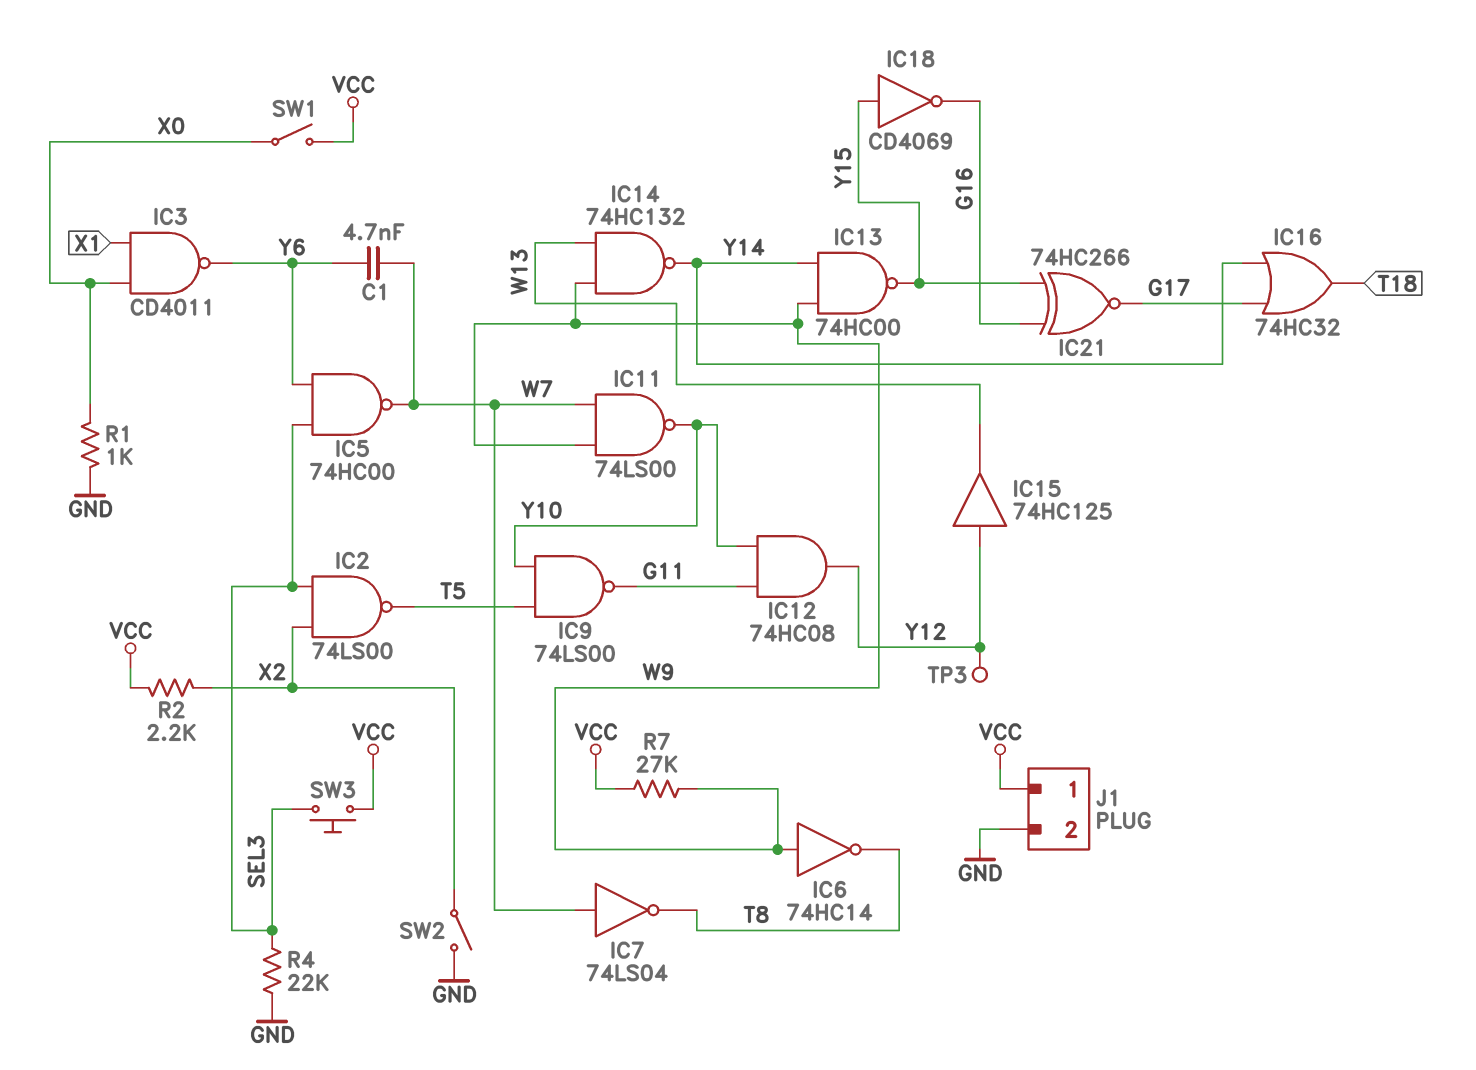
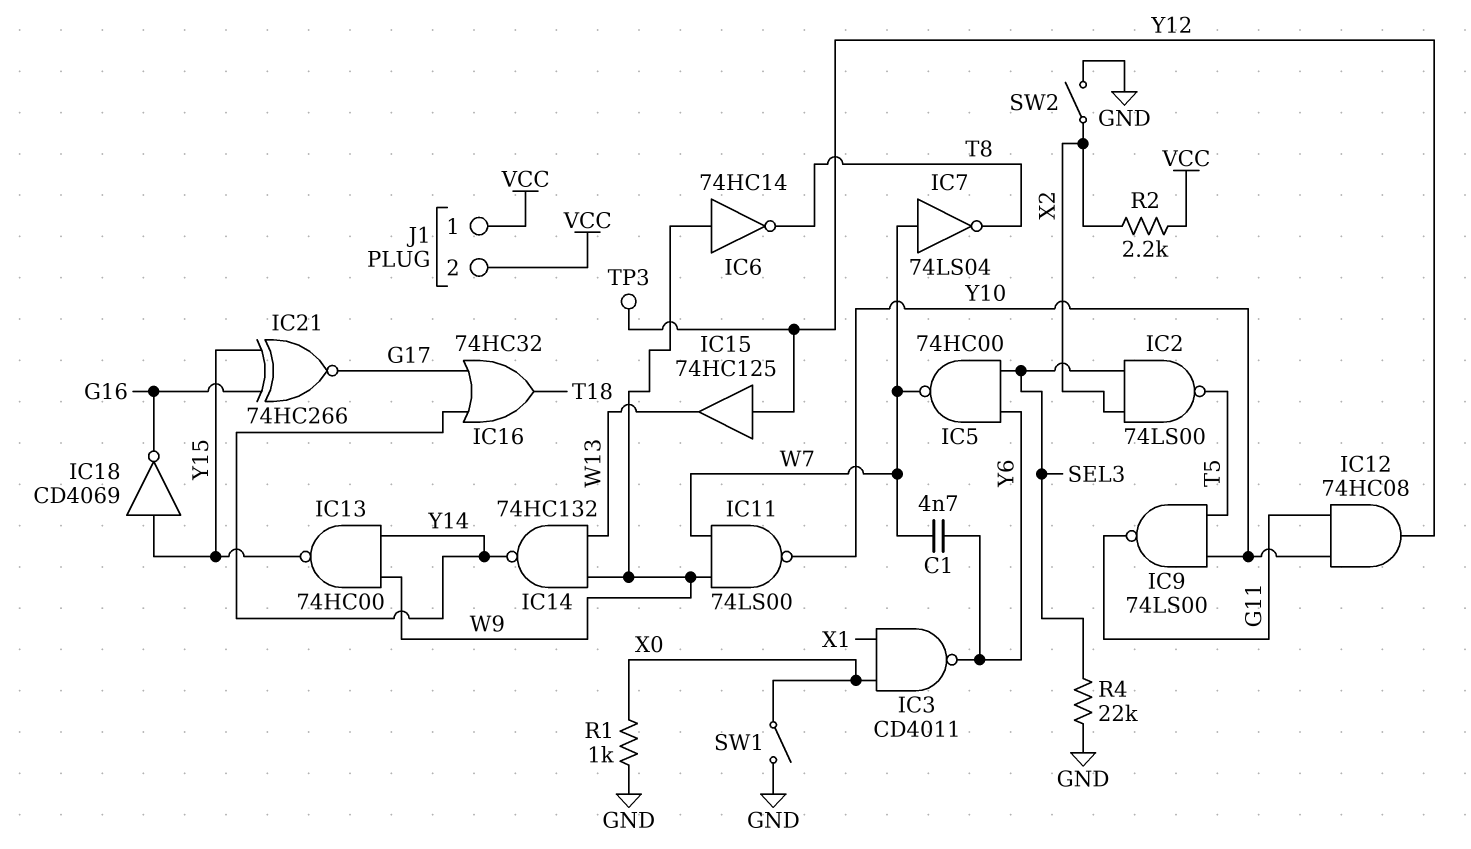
J1 pin 2: GND -> VCC
R7: 27k (VCC, W9) -> none
SW1: switch (VCC, X0) -> switch (GND, X0)
SW3: button (SEL3, VCC) -> none

